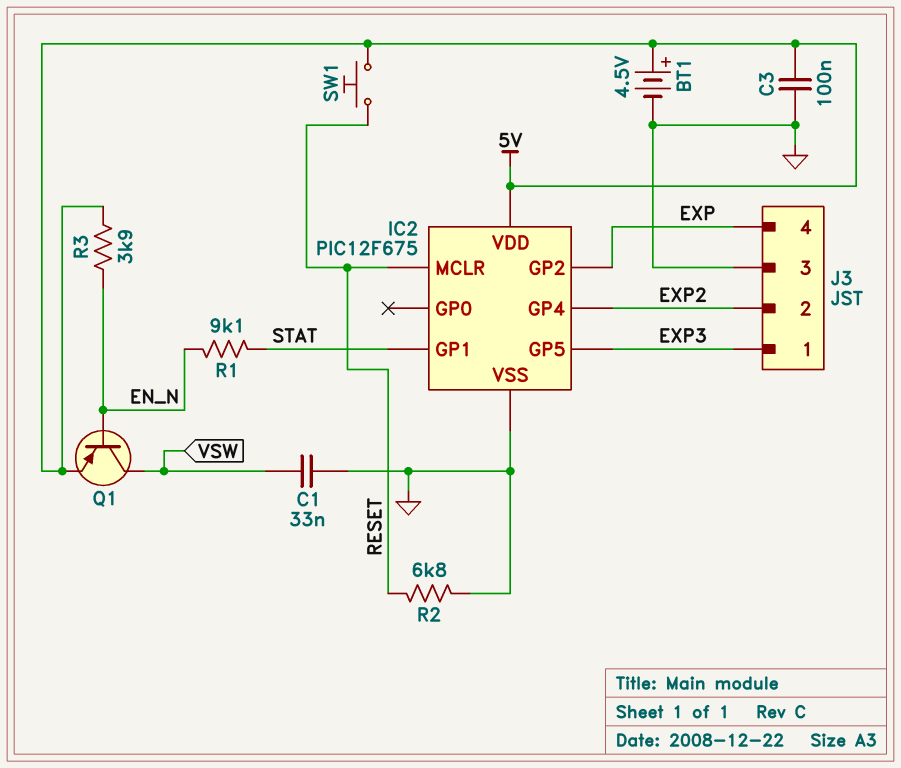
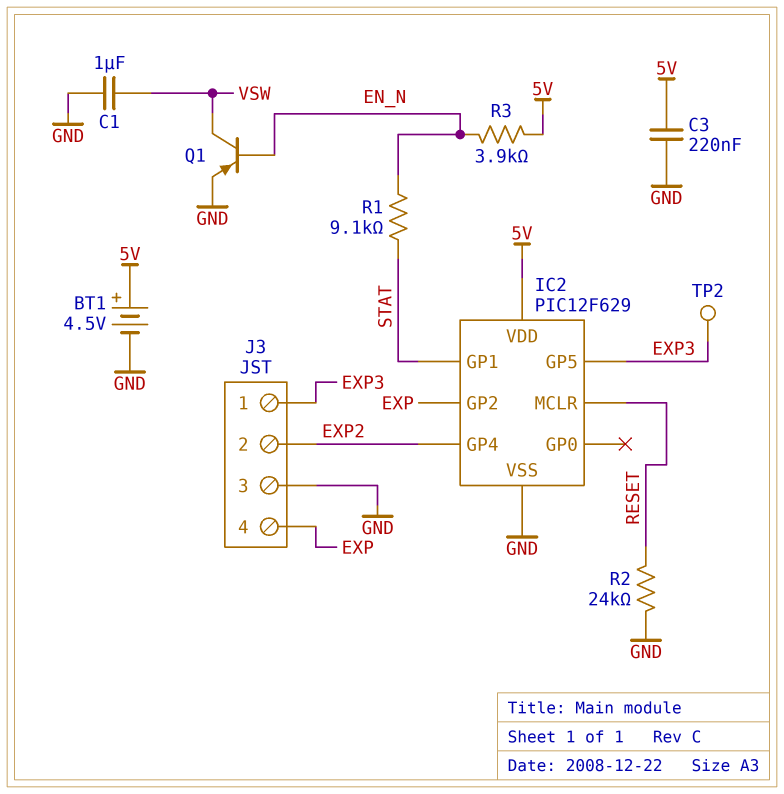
C1: 33nF (GND, VSW) -> 1uF (GND, VSW)
C3: 100nF (5V, GND) -> 220nF (5V, GND)
IC2: PIC12F675 -> PIC12F629
Q1: PNP (B EN_N, C VSW, E 5V) -> PNP (B EN_N, C VSW, E GND)
R2: 6.8k (GND, RESET) -> 24k (GND, RESET)
SW1: button (5V, RESET) -> none
TP2: none -> test point (EXP3)

